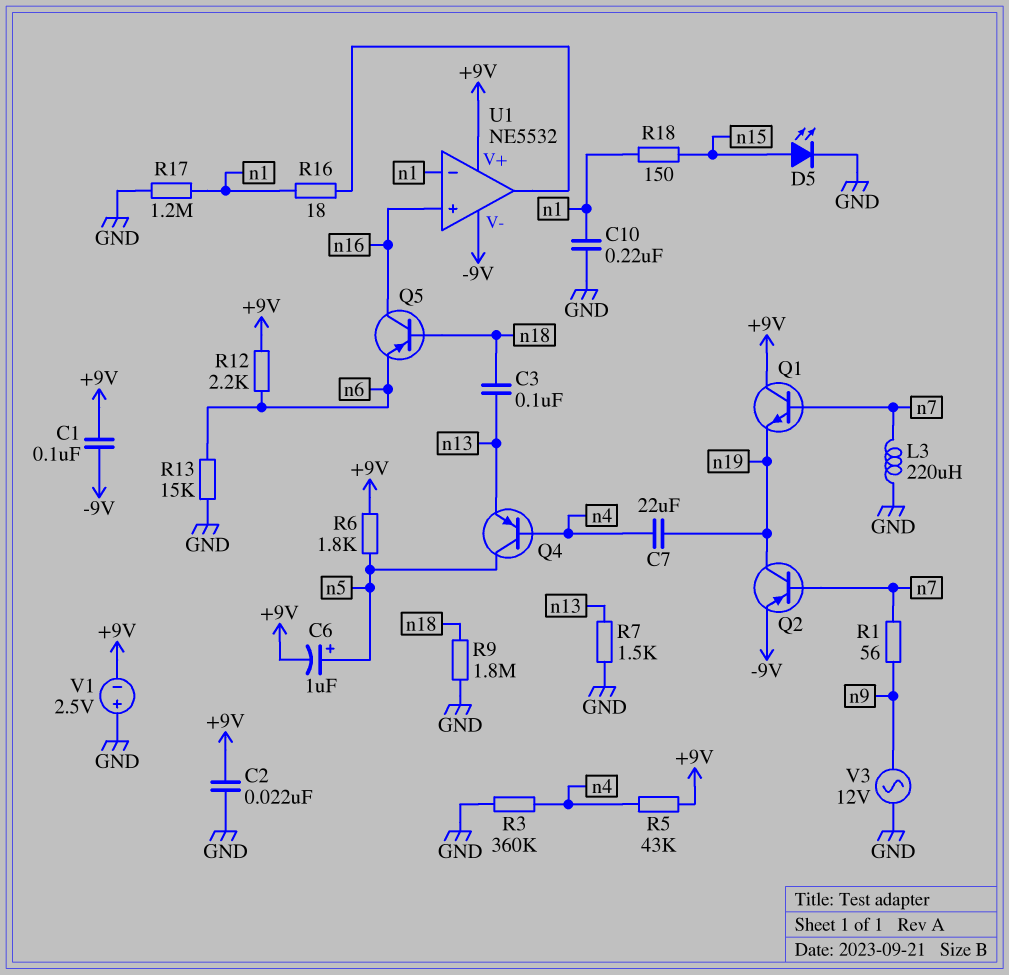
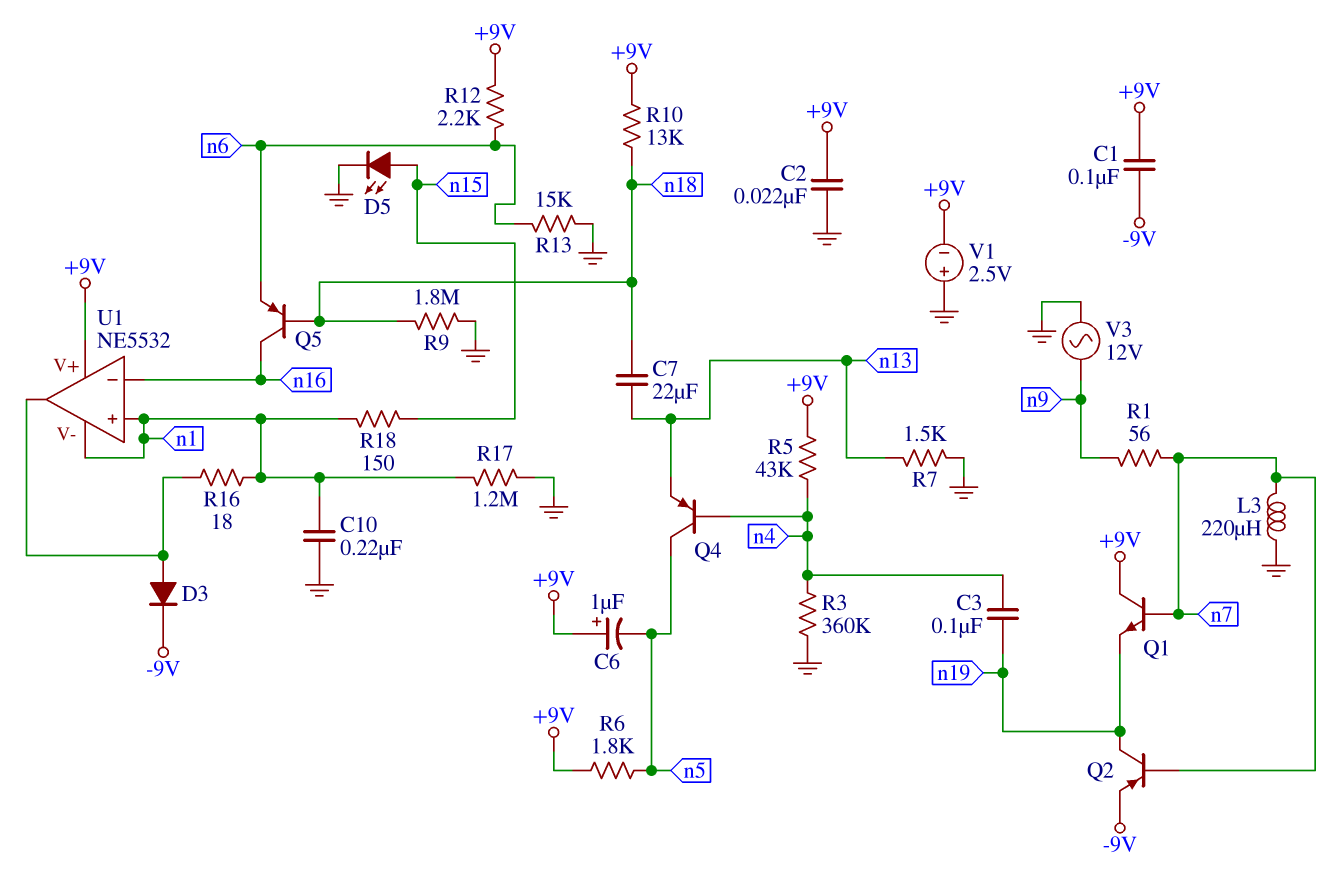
C3: 100nF (n13, n18) -> 100nF (n4, n19)
C6: 1uF (plus n5, minus +9V) -> 1uF (plus +9V, minus n5)
C7: 22uF (n4, n19) -> 22uF (n13, n18)
D3: none -> diode (A U1/out, K -9V)
R10: none -> 13k (+9V, n18)
U1 pin V-: -9V -> n1
U1 pin in+: n16 -> n1
U1 pin in-: n1 -> n16

